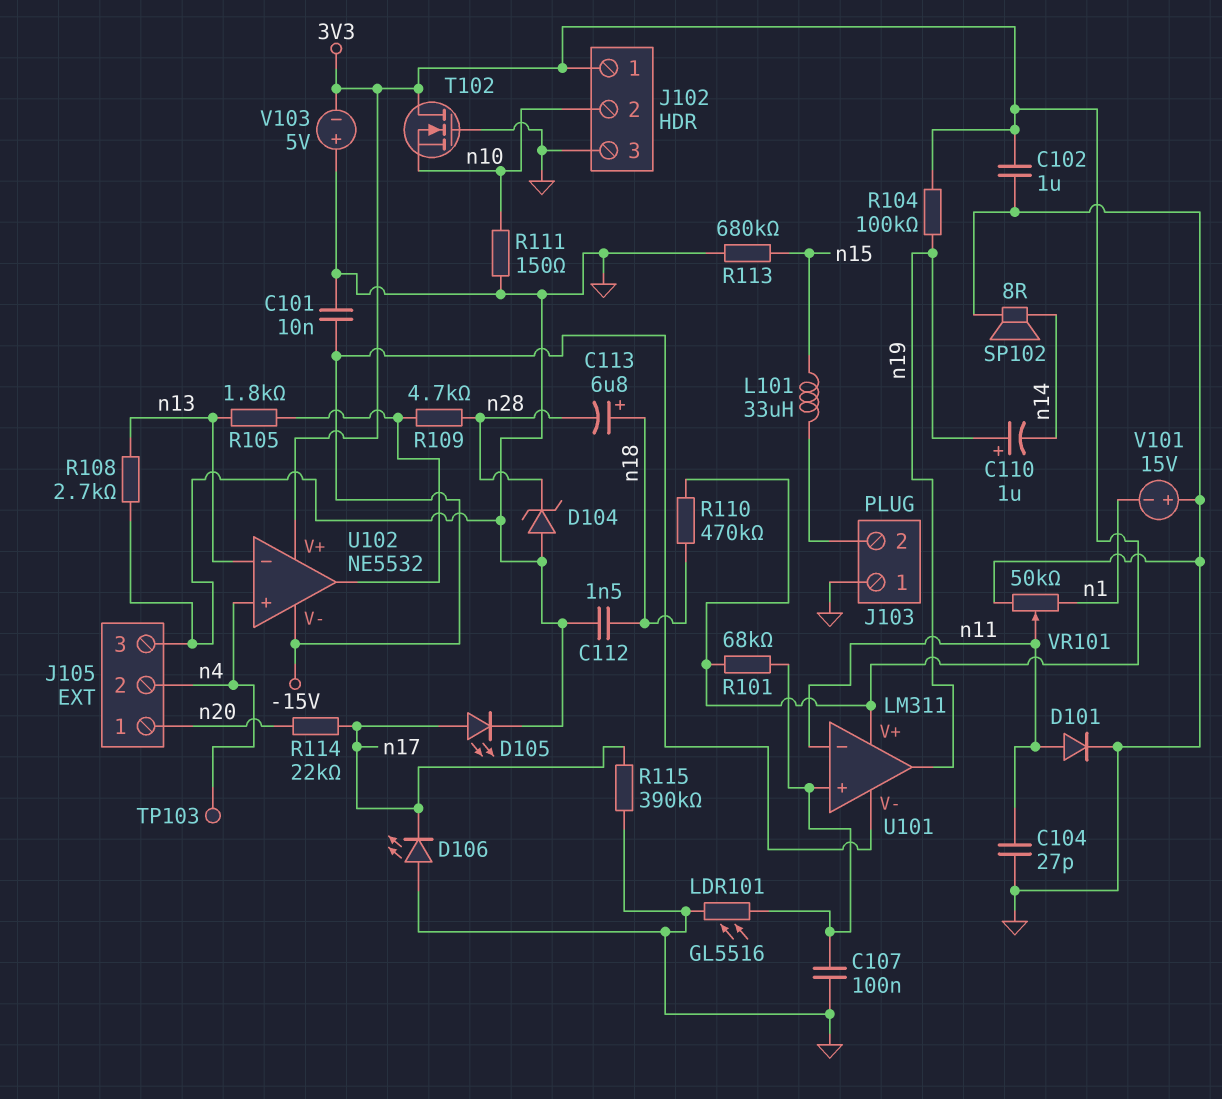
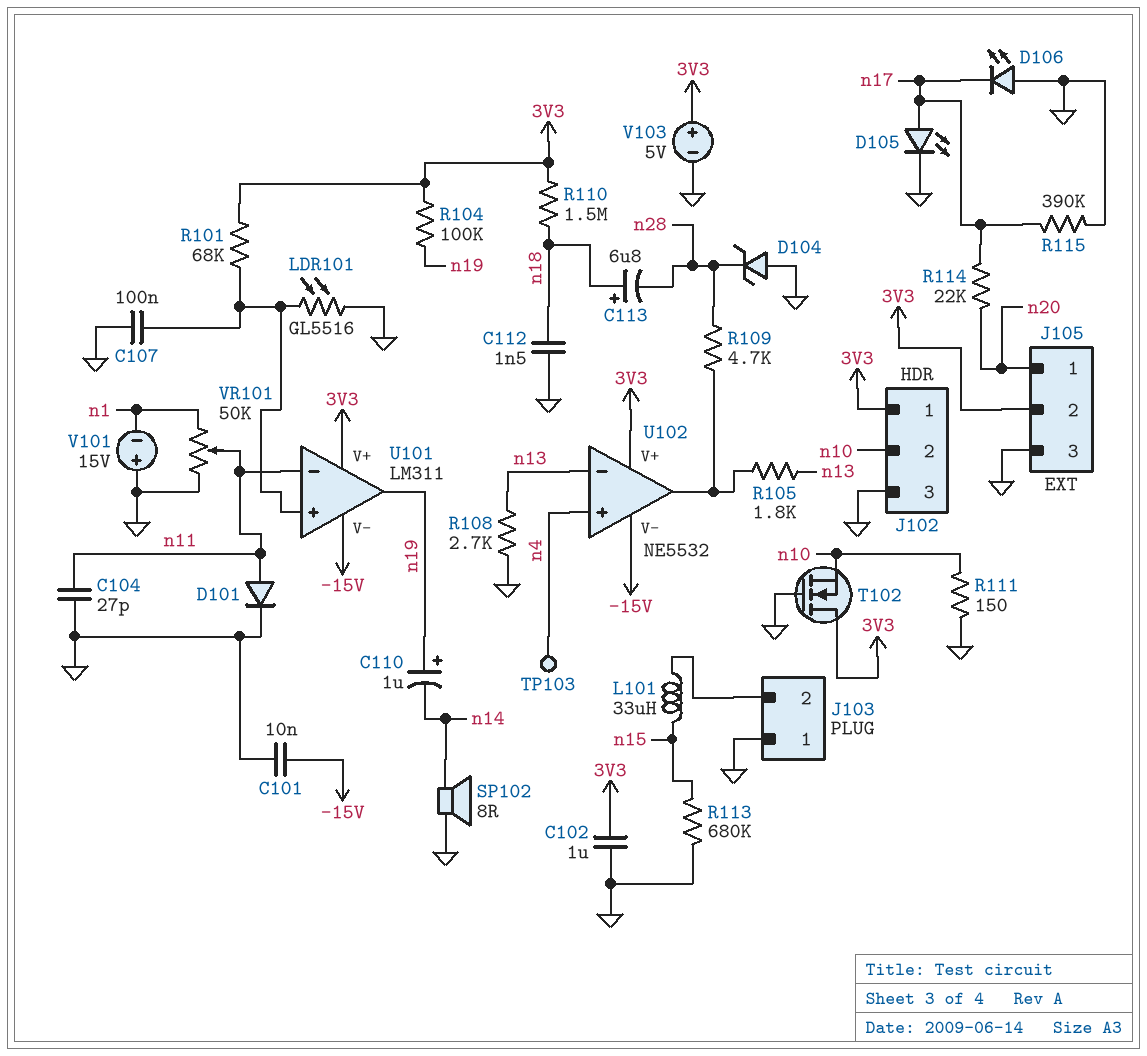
J105 pin 2: n4 -> 3V3
R110: 470k (3V3, n18) -> 1.5M (3V3, n18)
V103: 5V (plus GND, minus 3V3) -> 5V (plus 3V3, minus GND)

